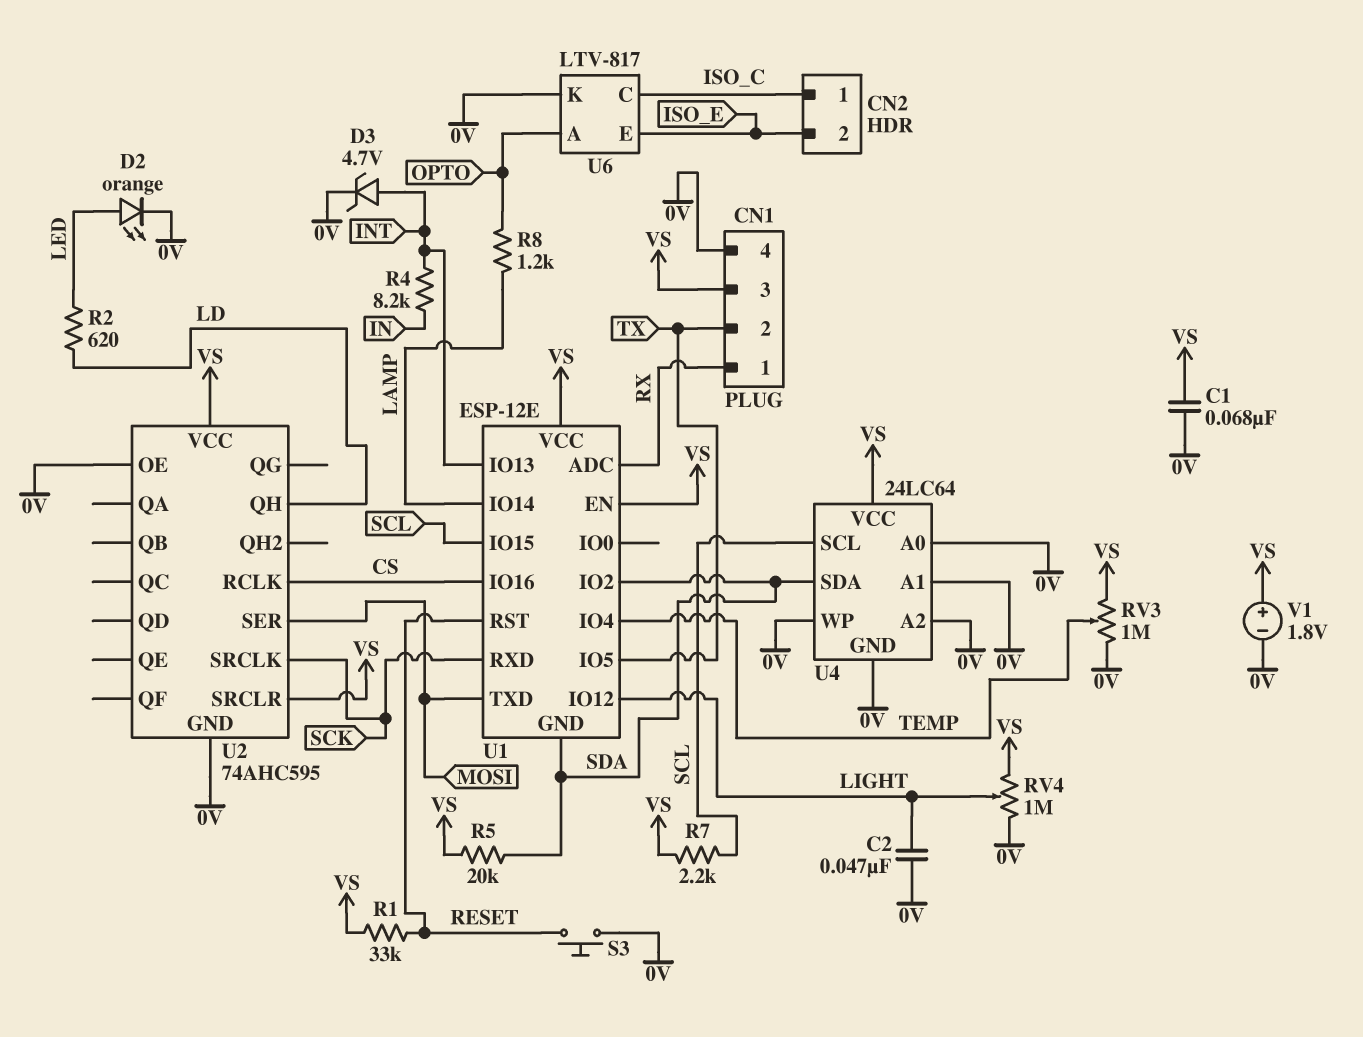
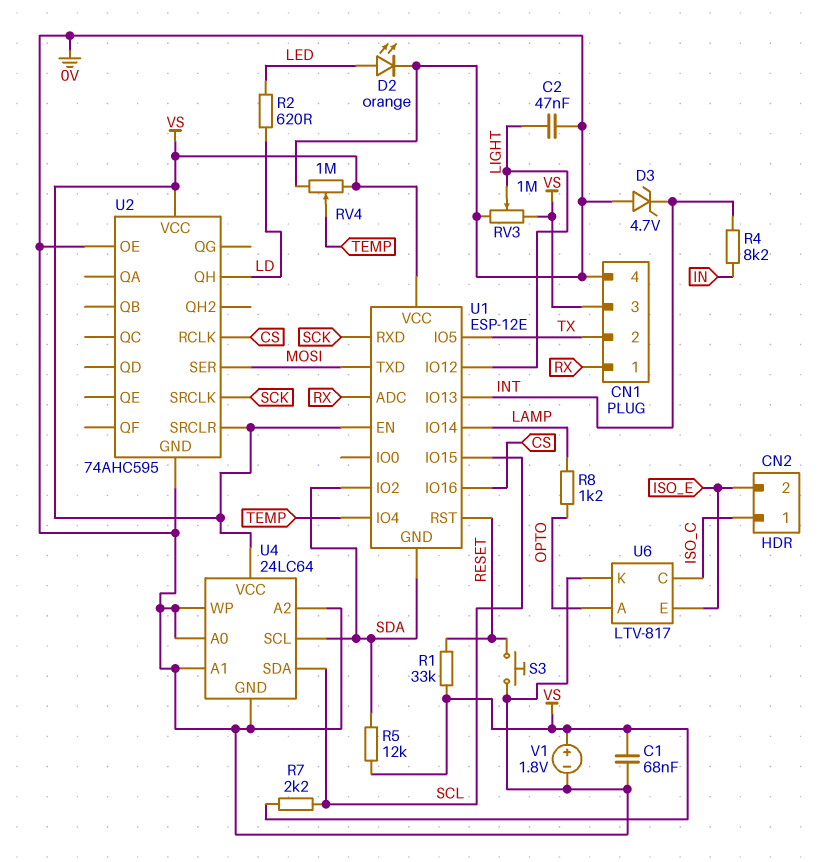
D3: zener 4.7V (A INT, K 0V) -> zener 4.7V (A 0V, K INT)
R5: 20k (SDA, VS) -> 12k (SDA, VS)
RV3: 1M (0V, VS, wiper TEMP) -> 1M (0V, VS, wiper LIGHT)
RV4: 1M (0V, VS, wiper LIGHT) -> 1M (0V, VS, wiper TEMP)
U4 pin SCL: SCL -> SDA
U4 pin SDA: SDA -> SCL

